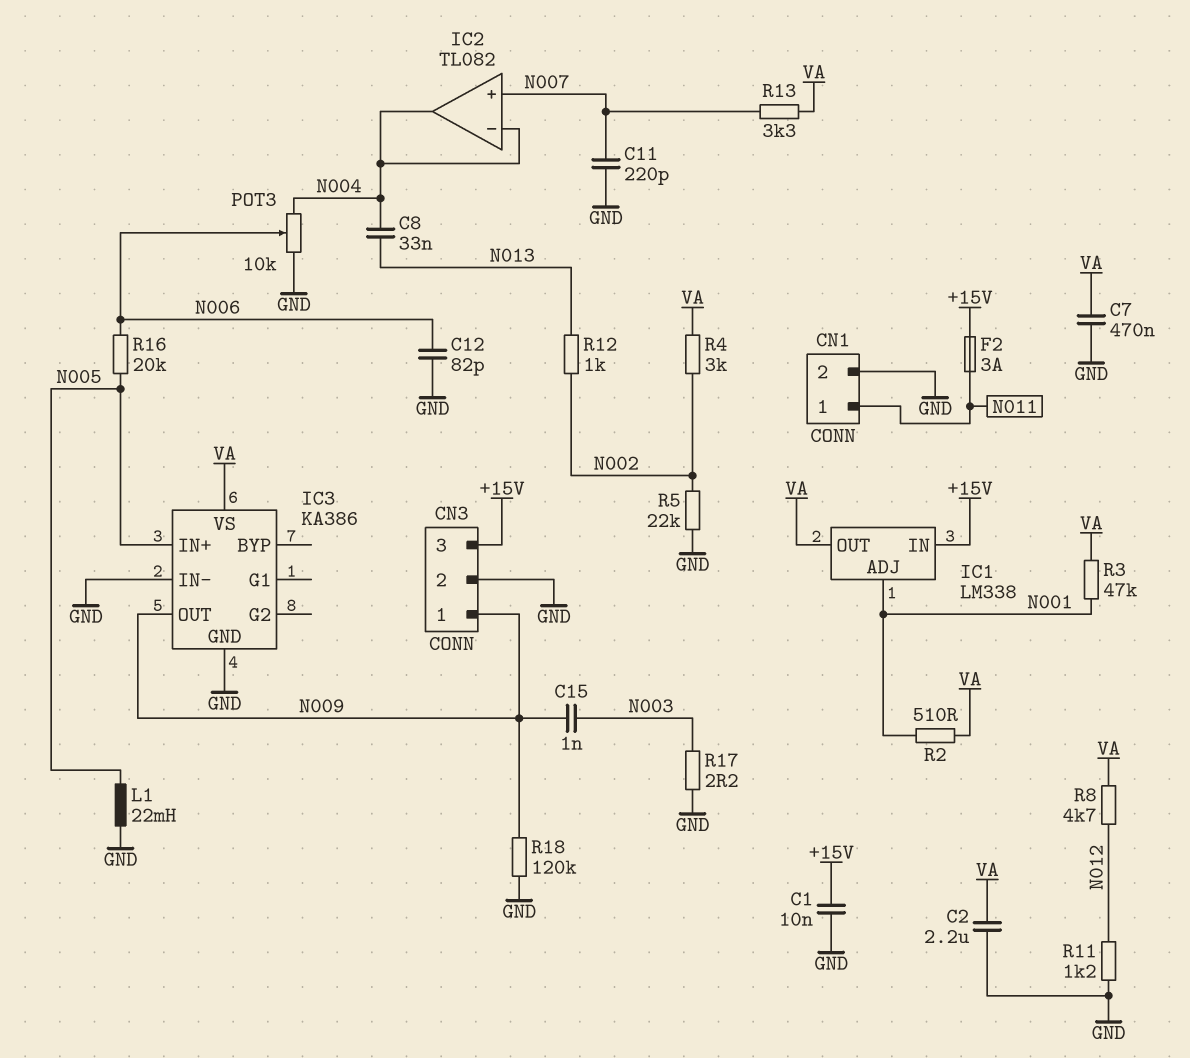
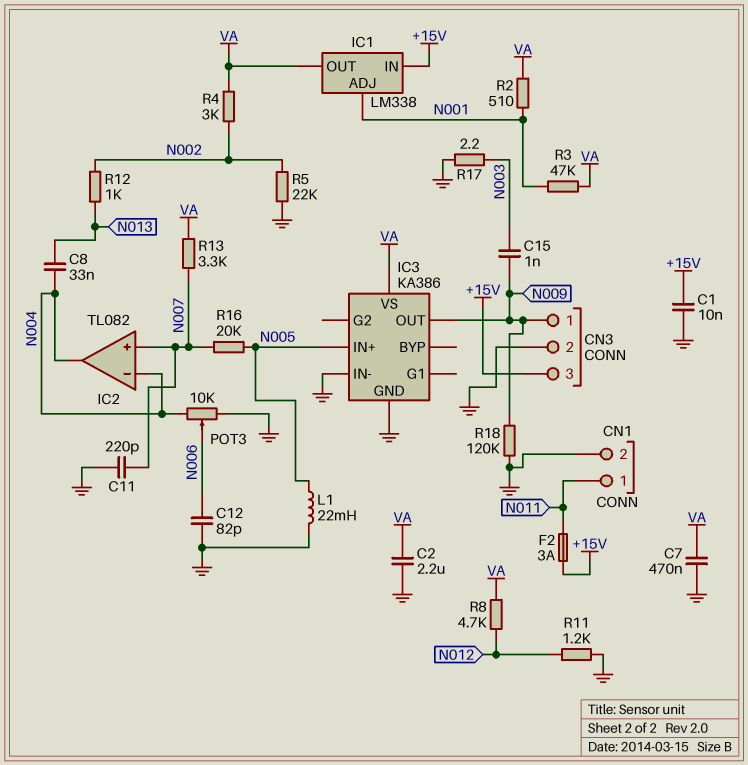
R16: 20k (N005, N006) -> 20k (N005, N007)

